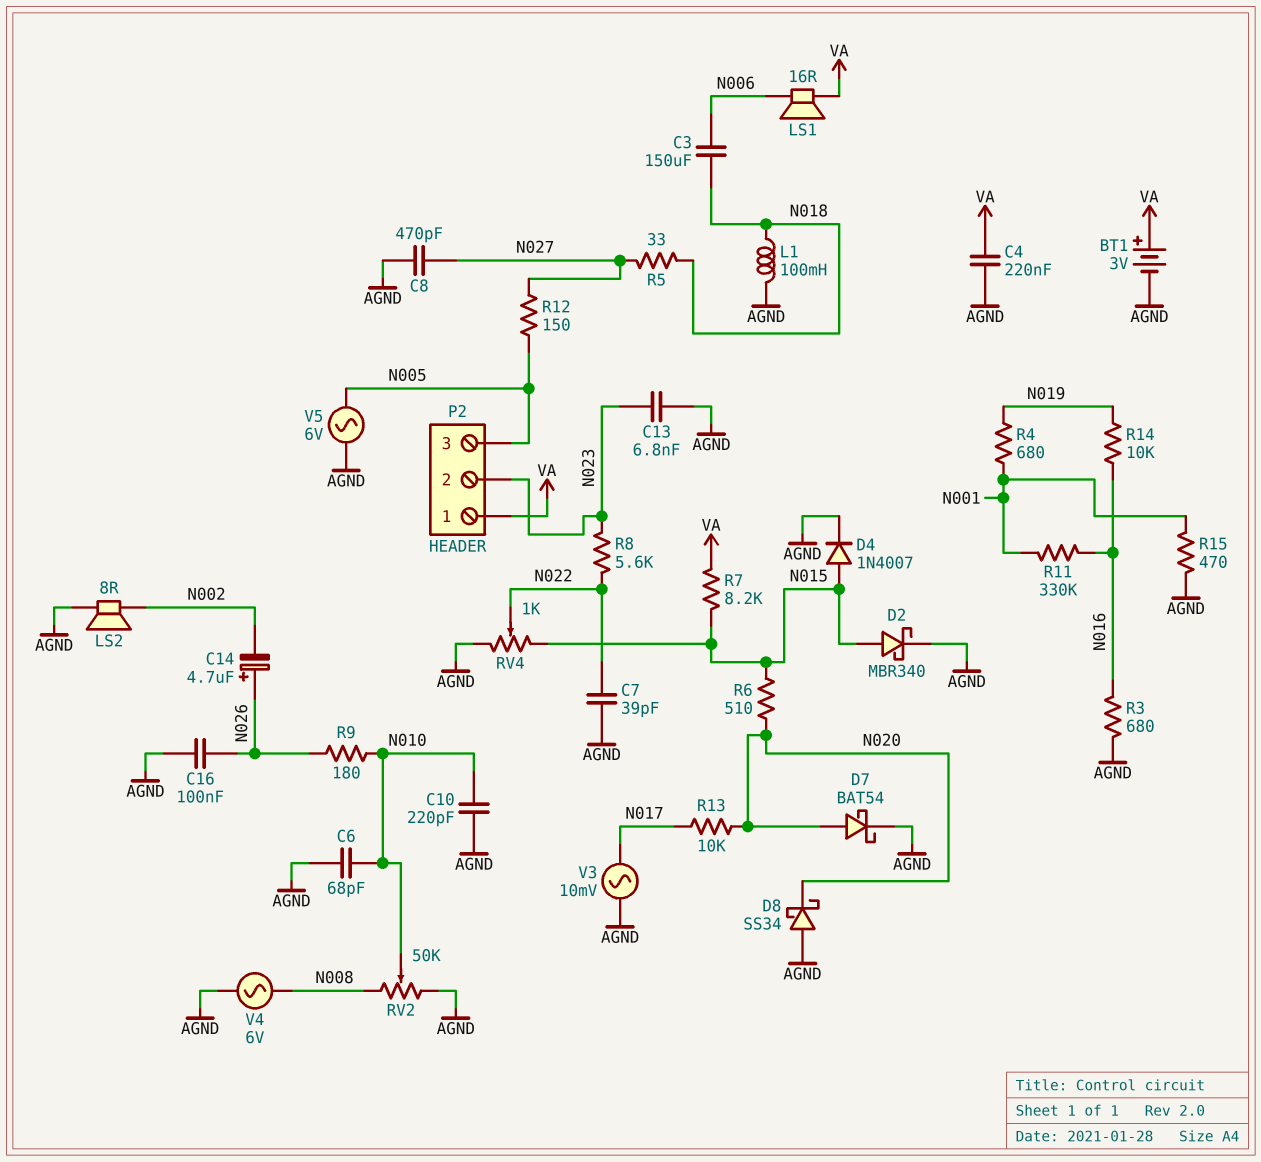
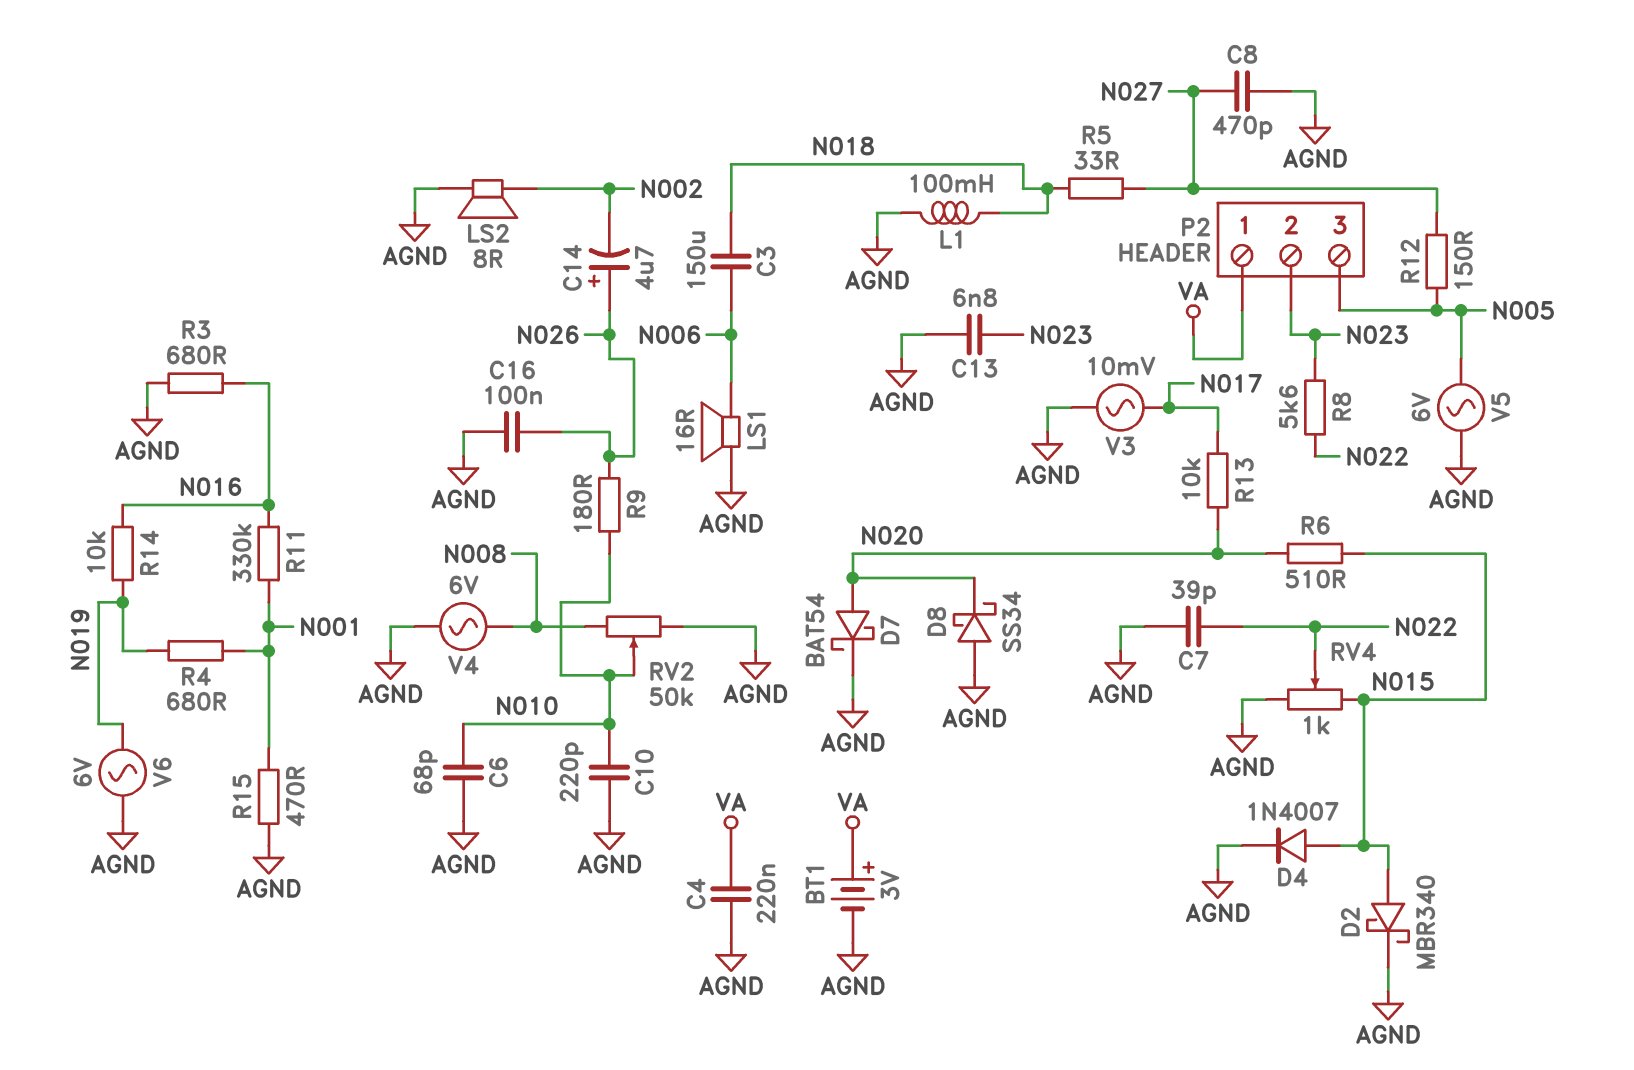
LS1: speaker 16R (N006, VA) -> speaker 16R (AGND, N006)
R7: 8.2k (N015, VA) -> none
V6: none -> AC 6V (AGND, N019)

